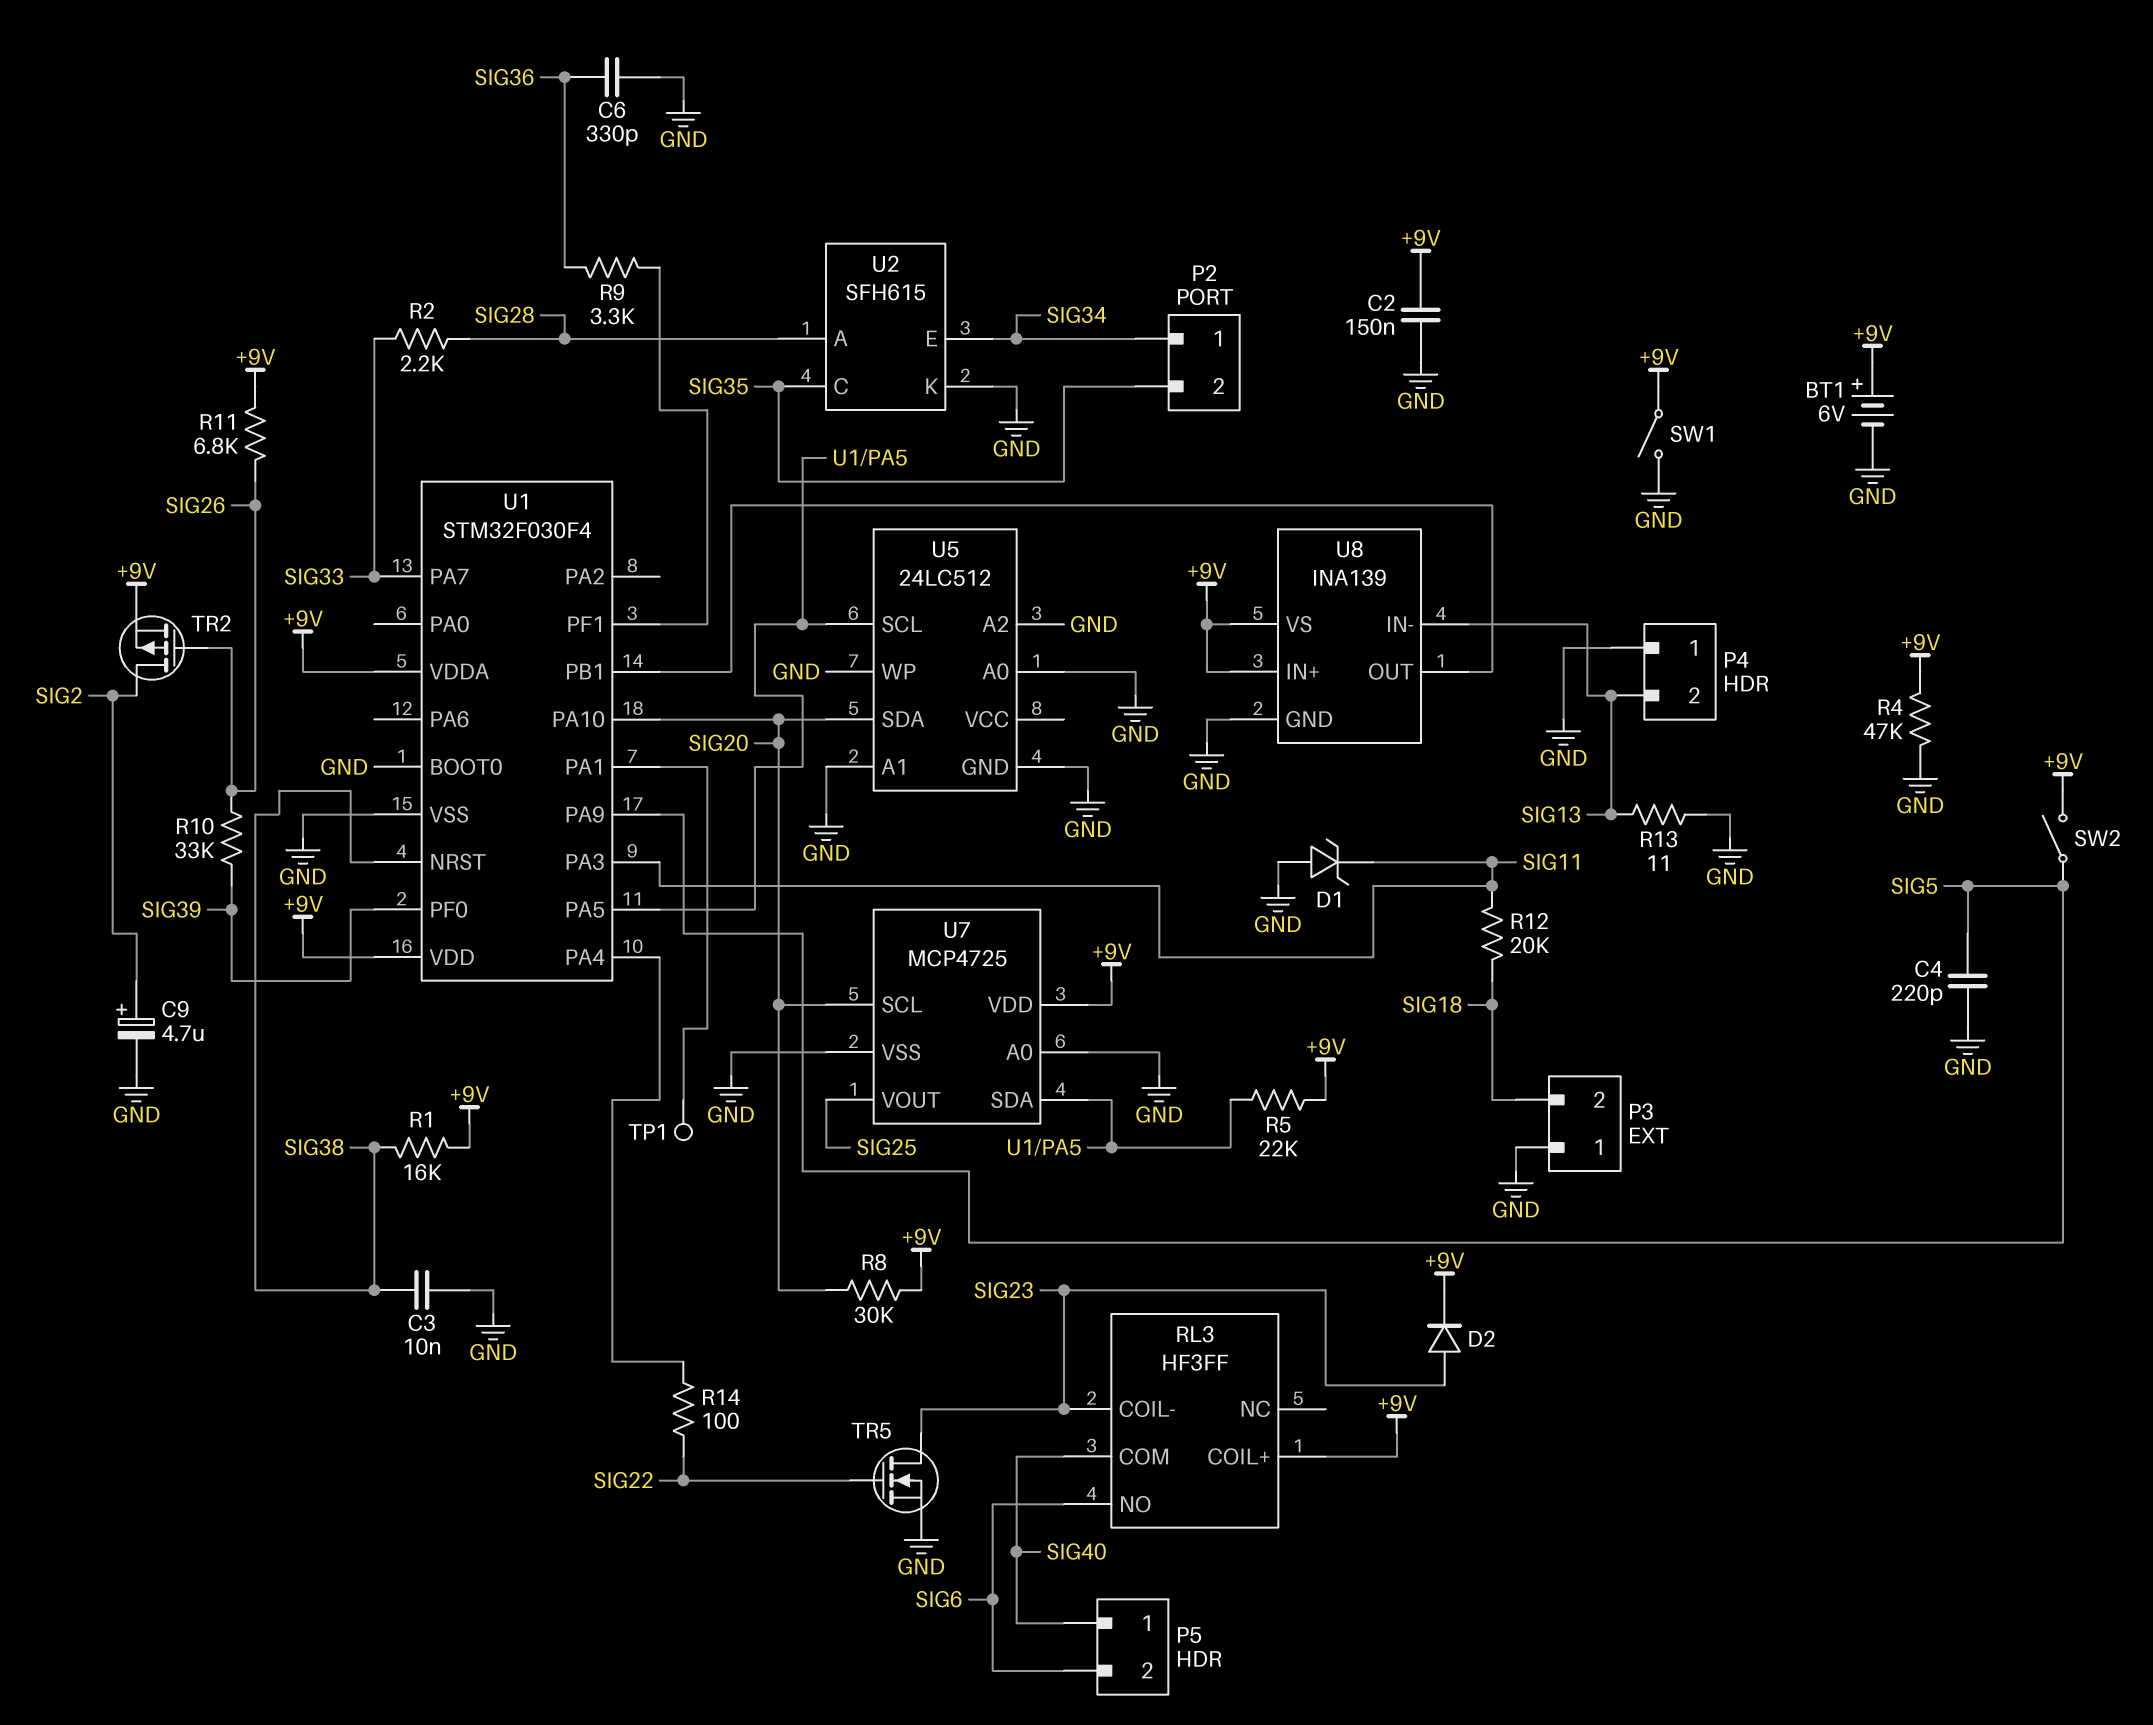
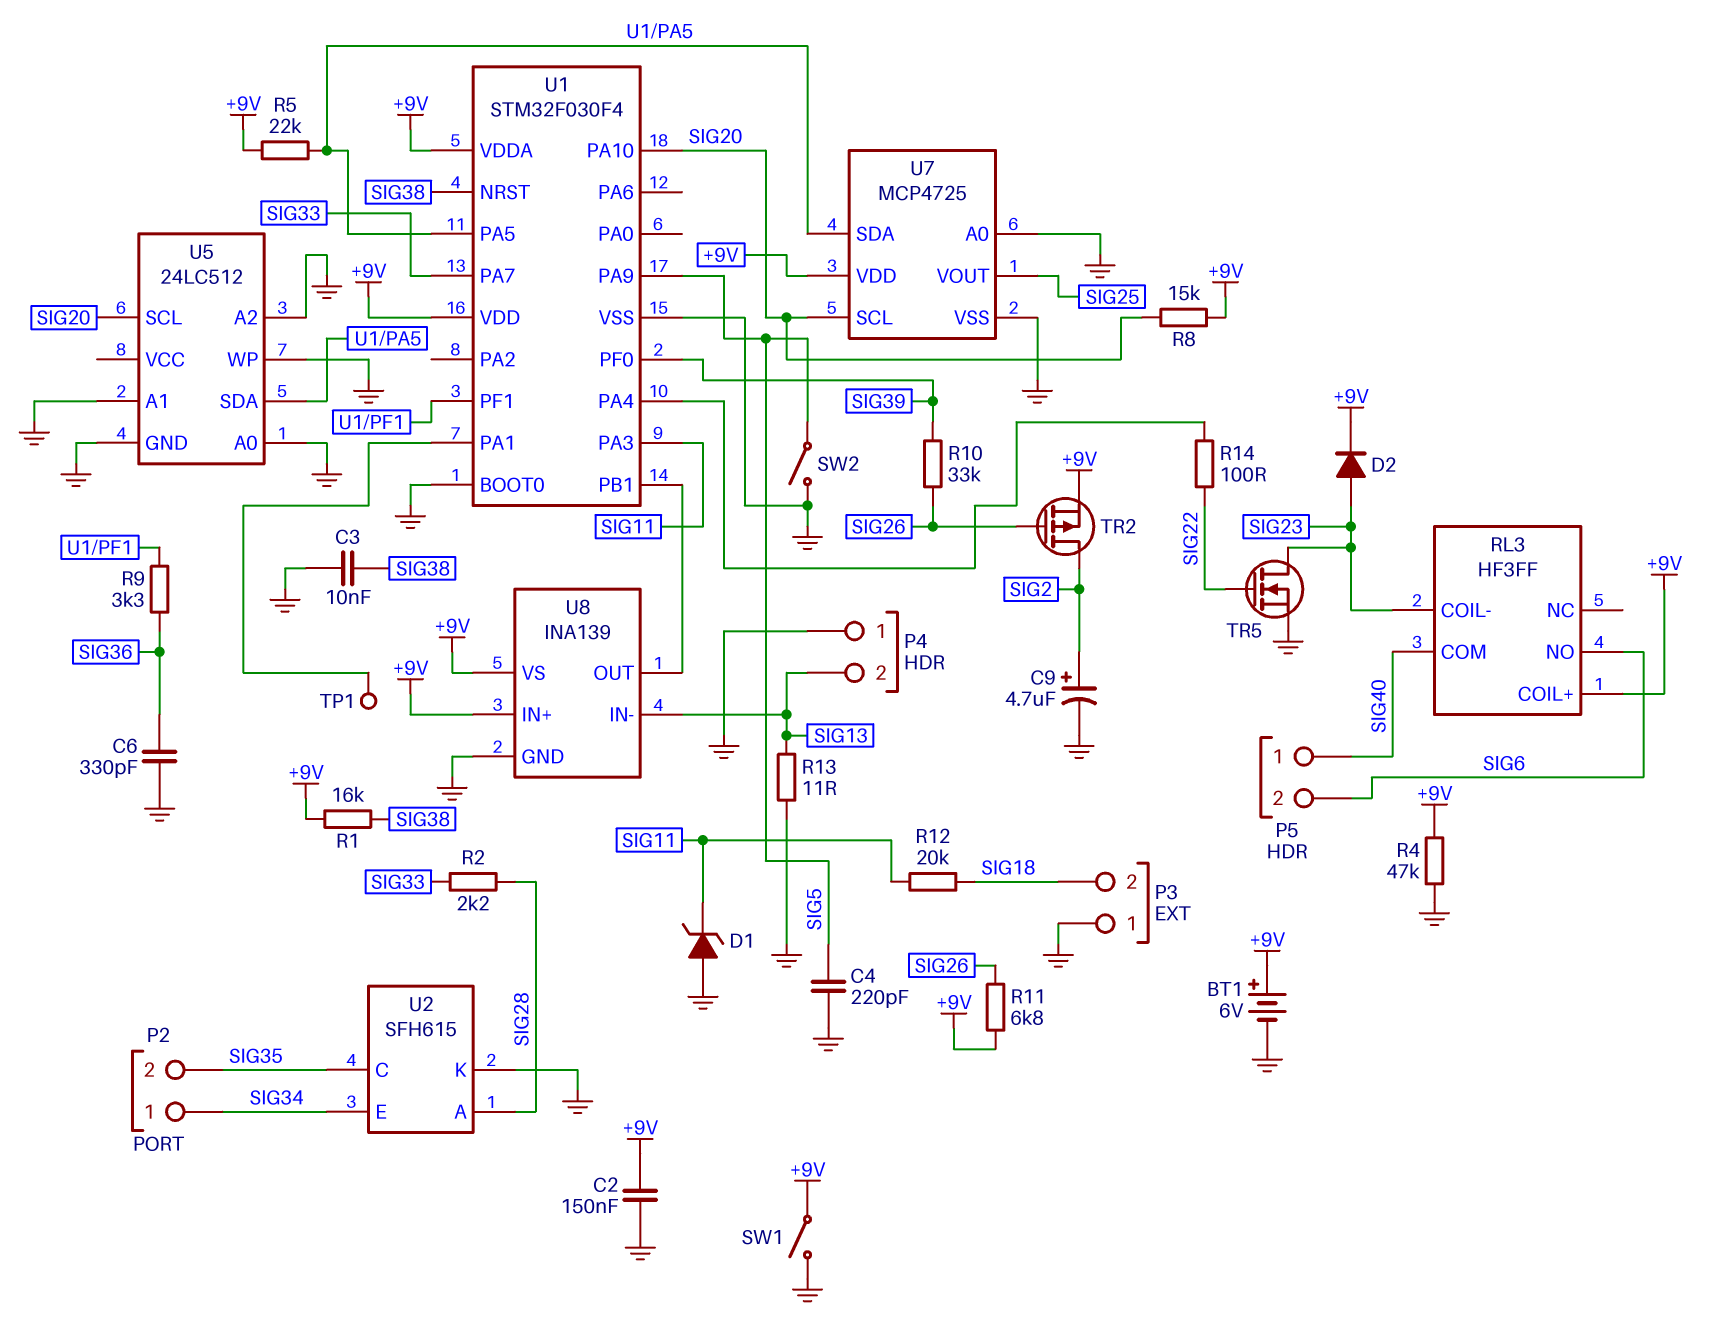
R8: 30k (+9V, SIG20) -> 15k (+9V, SIG20)
SW2: switch (+9V, SIG5) -> switch (GND, SIG5)
U5 pin SCL: U1/PA5 -> SIG20
U5 pin SDA: SIG20 -> U1/PA5

